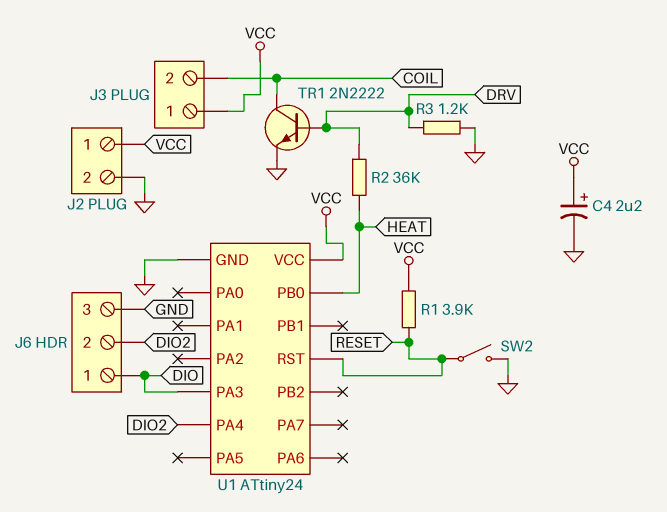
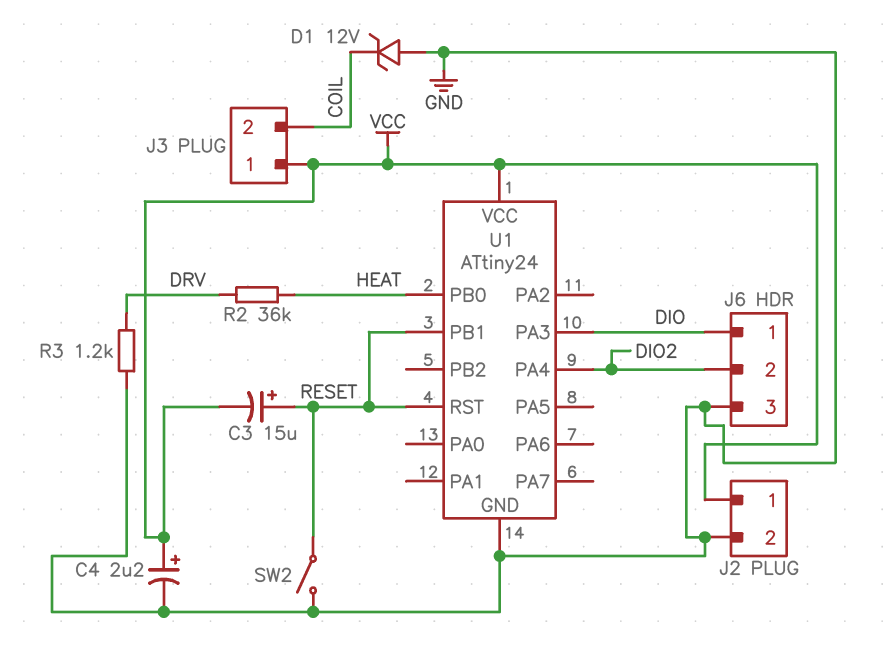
C3: none -> 15uF (plus RESET, minus VCC)
D1: none -> zener 12V (A GND, K COIL)
R1: 3.9k (RESET, VCC) -> none
TR1: NPN 2N2222 (B DRV, C COIL, E GND) -> none
U1 pin PB1: none -> RESET

